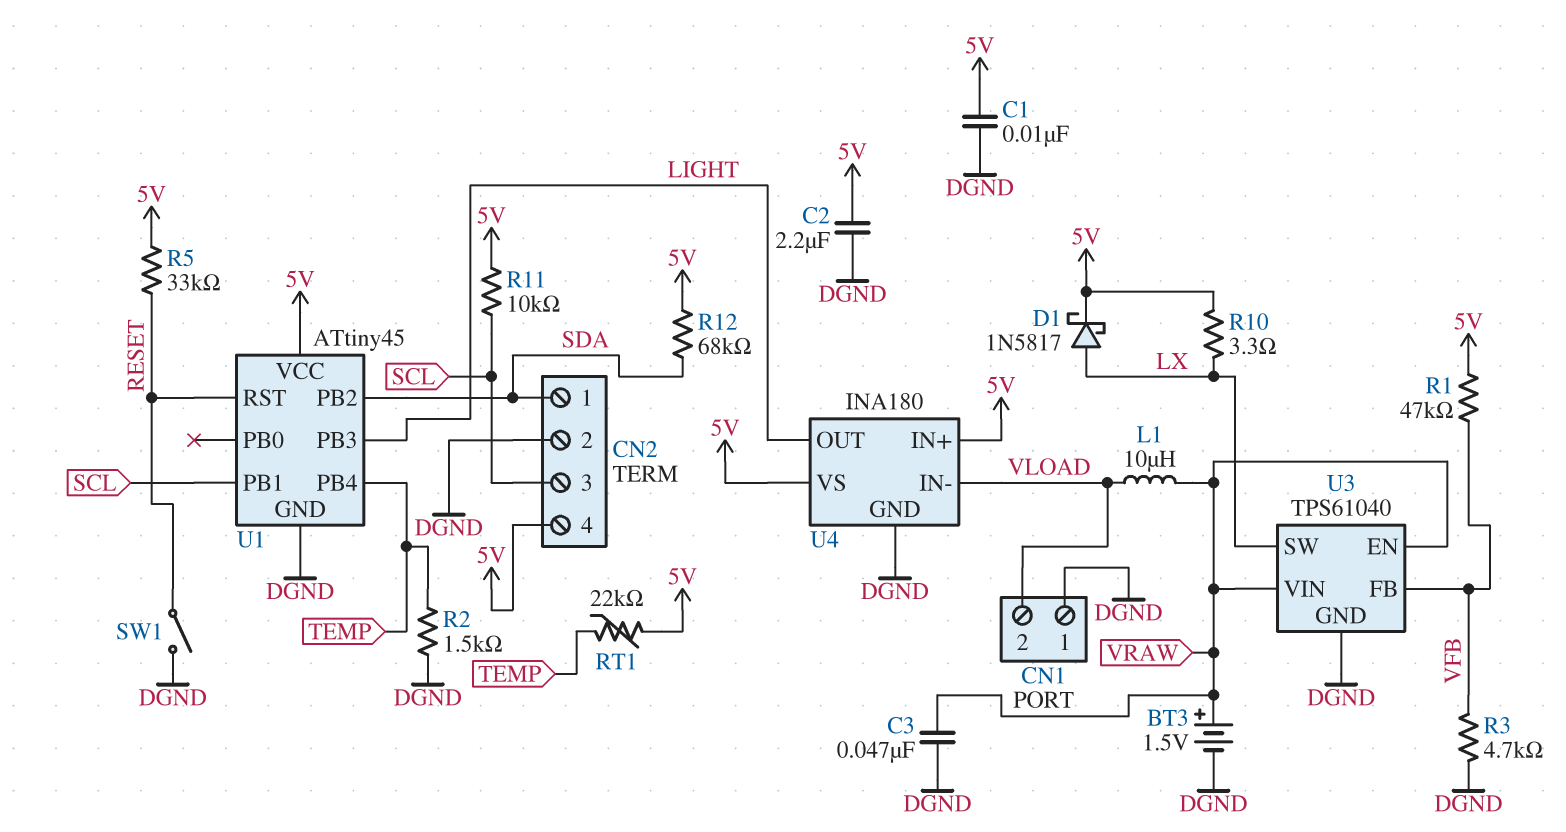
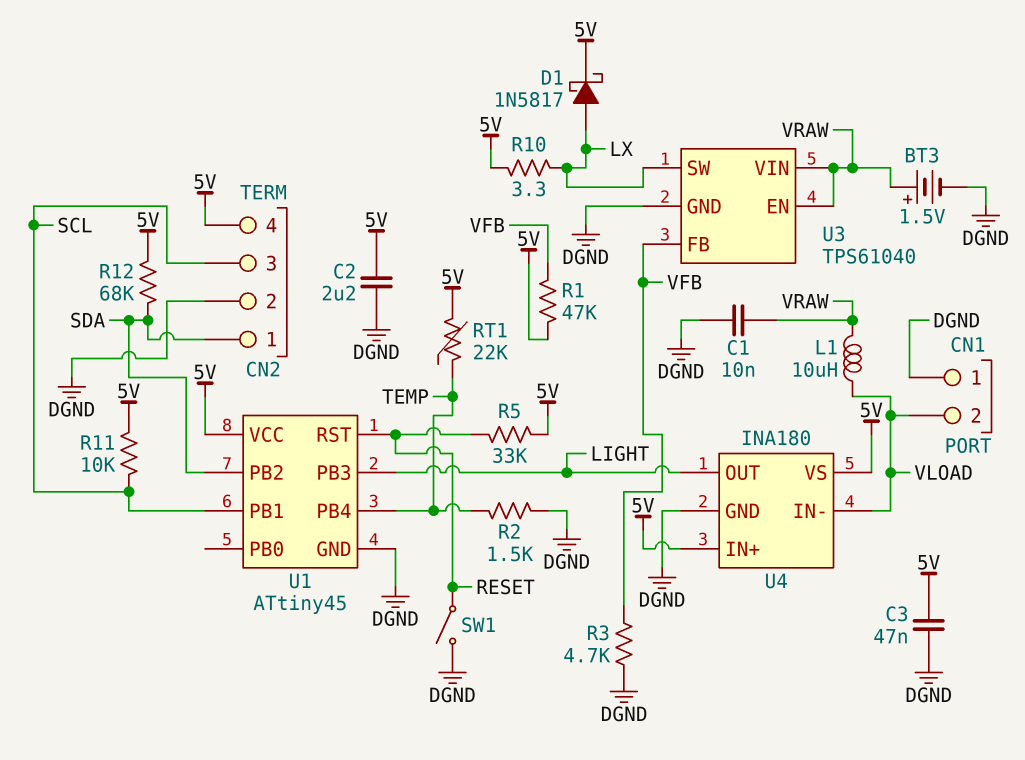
C1: 10nF (5V, DGND) -> 10nF (DGND, VRAW)
C3: 47nF (DGND, VRAW) -> 47nF (5V, DGND)

